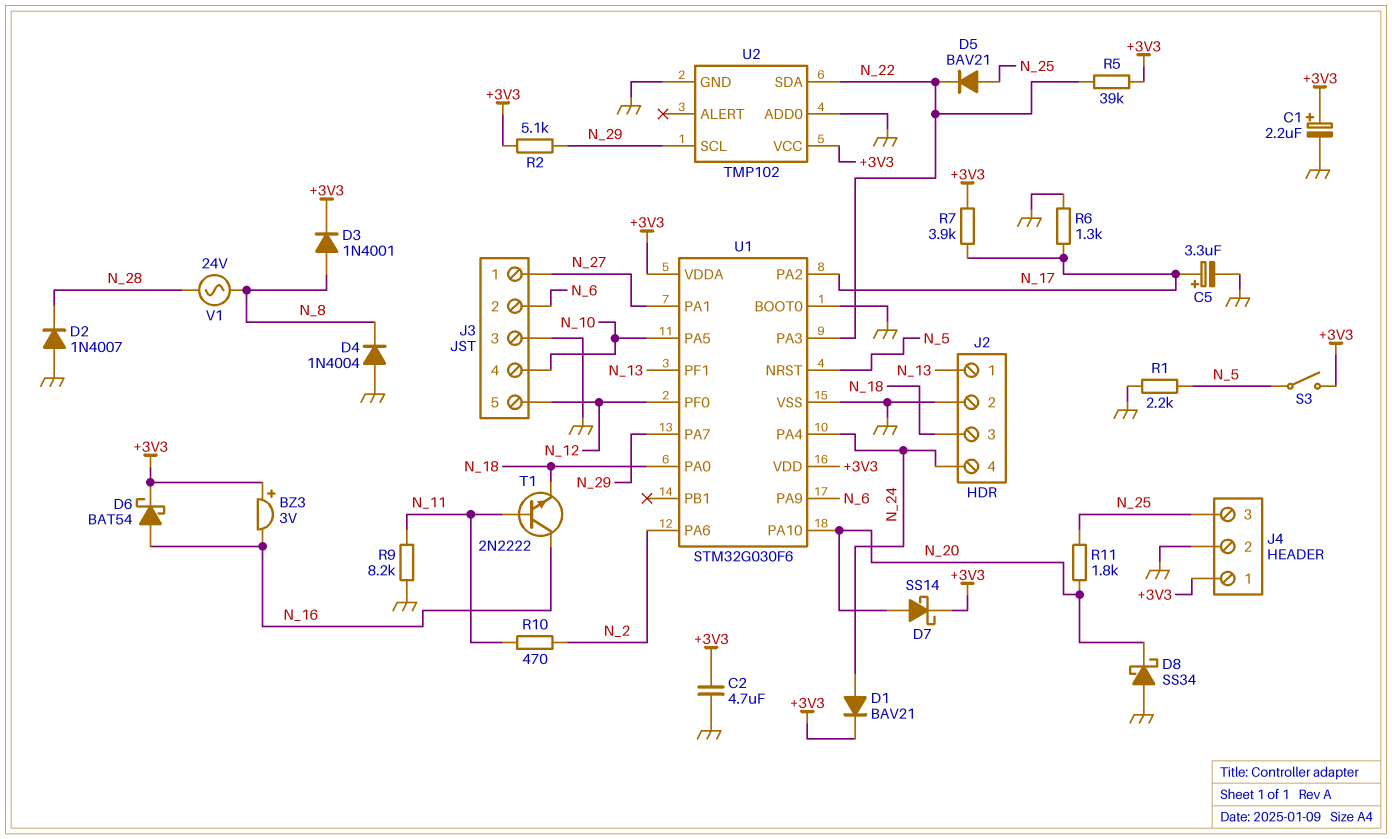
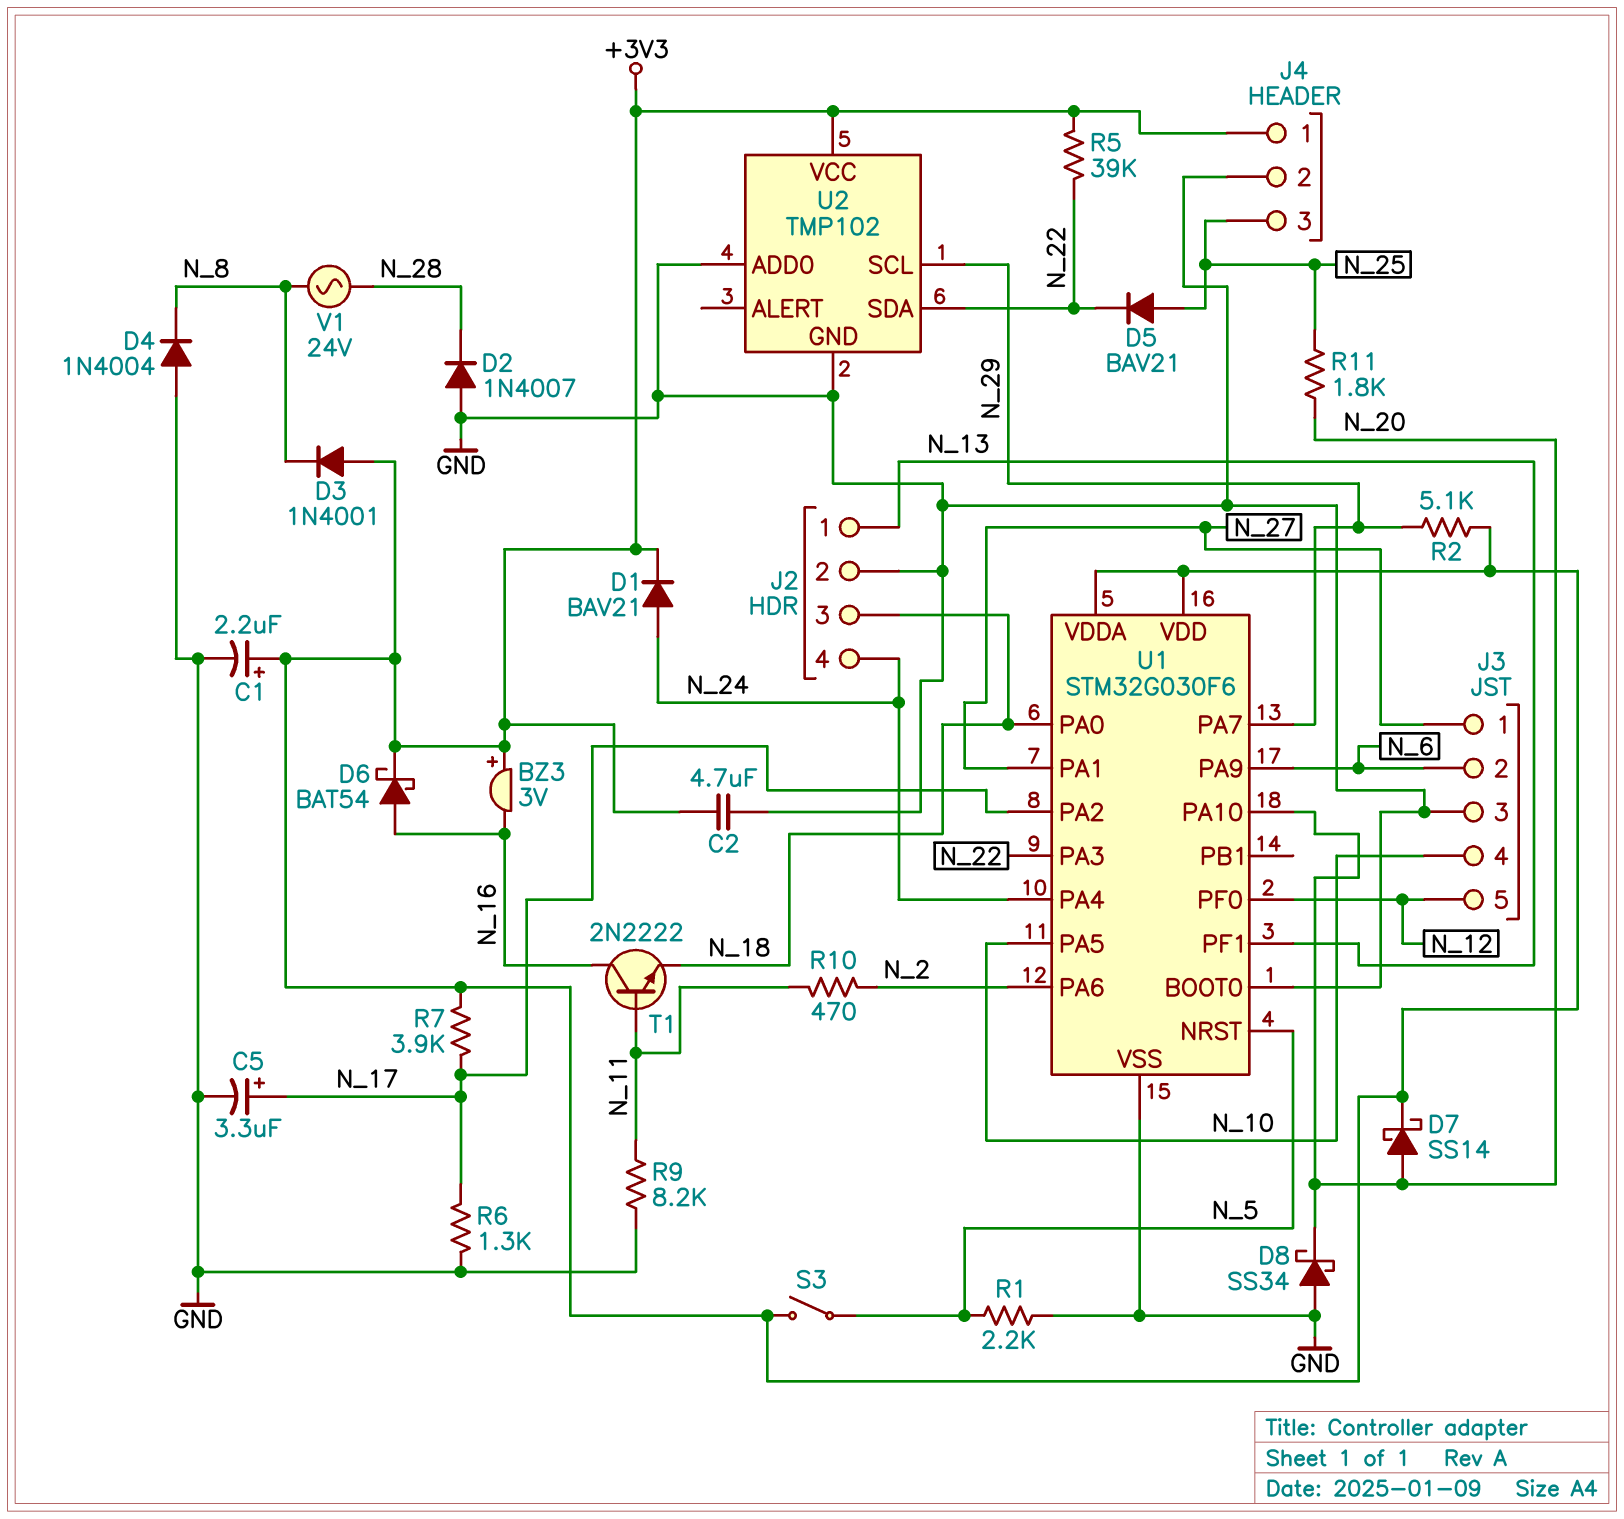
D3: diode 1N4001 (A N_8, K +3V3) -> diode 1N4001 (A +3V3, K N_8)

